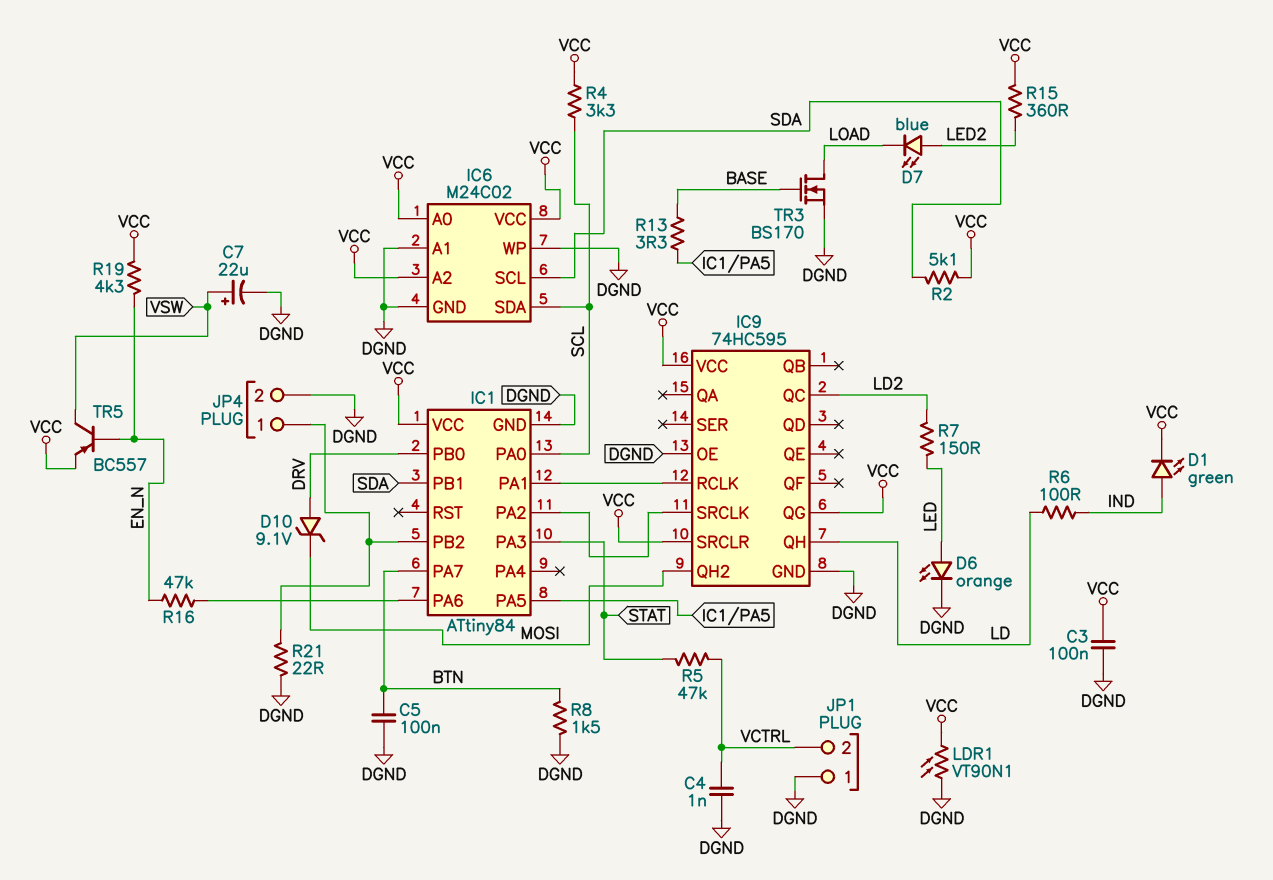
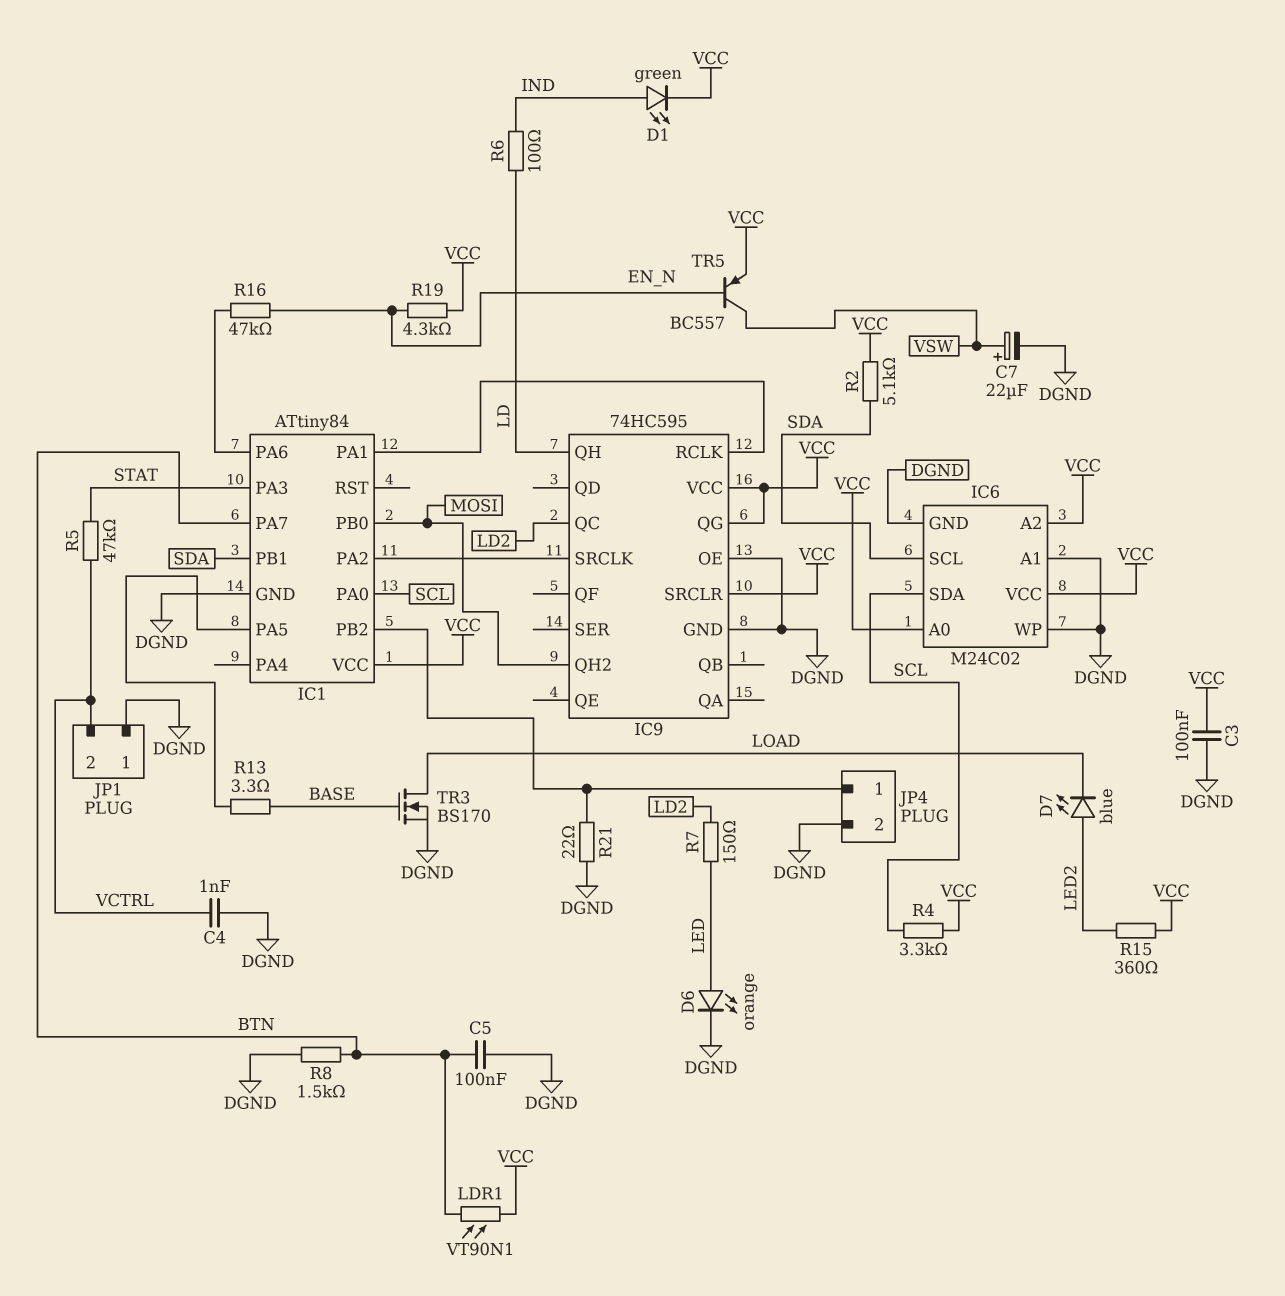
D10: zener 9.1V (A DRV, K MOSI) -> none
IC1 pin PB0: DRV -> MOSI
LDR1: VT90N1 (DGND, VCC) -> VT90N1 (BTN, VCC)

